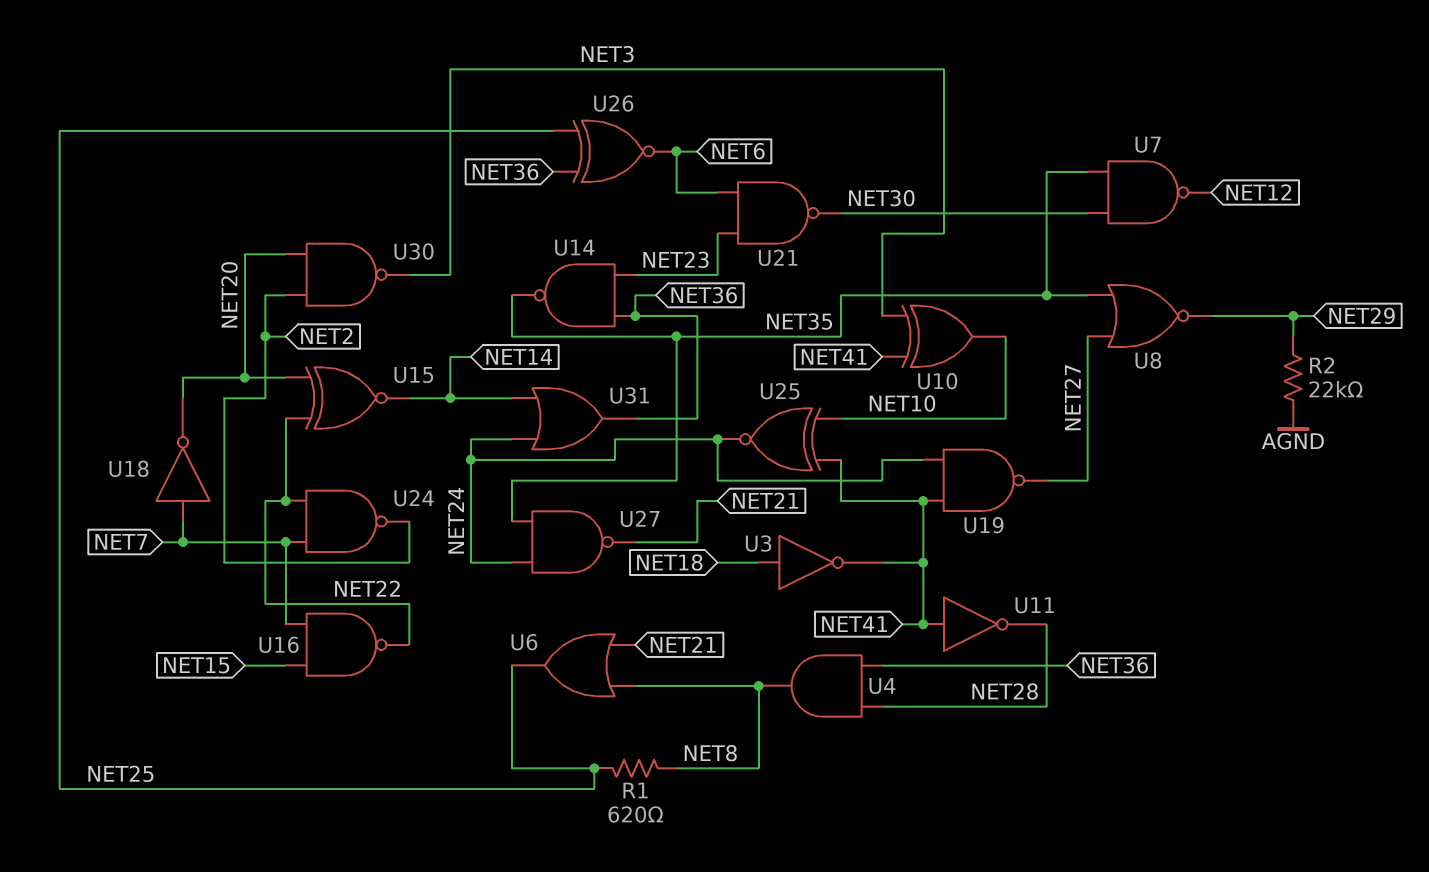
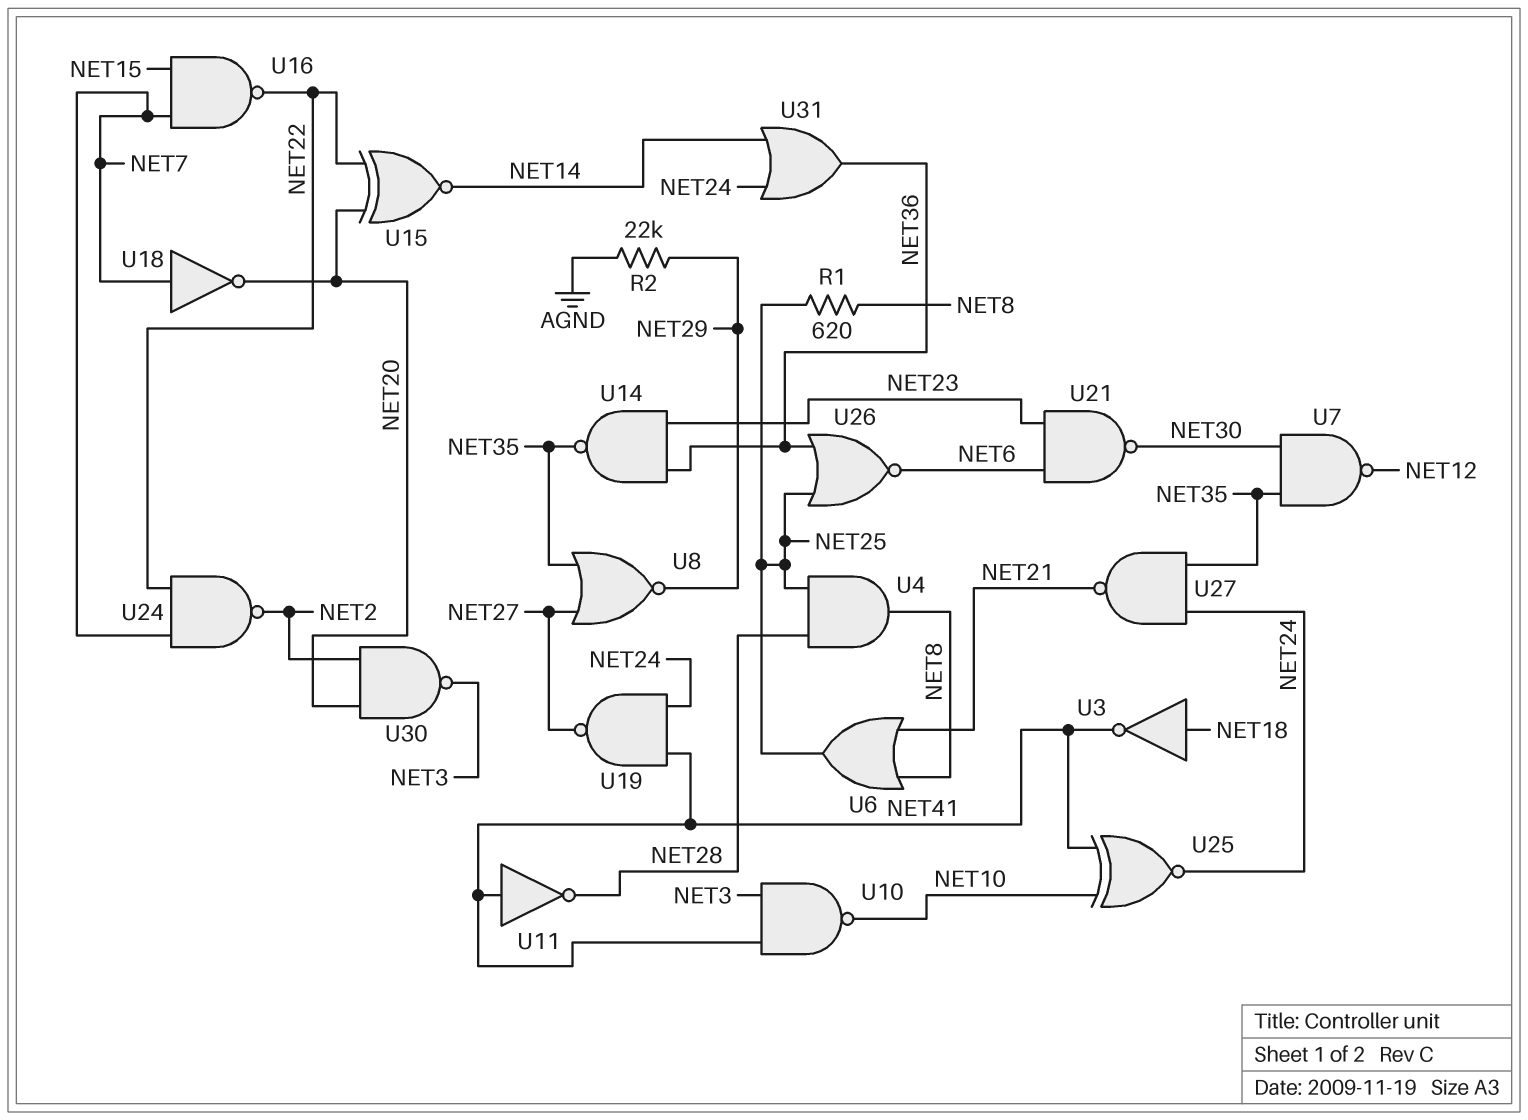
U4: AND (in NET28, in NET36, out NET8) -> AND (in NET25, in NET28, out NET8)
U10: XOR (in NET3, in NET41, out NET10) -> NAND (in NET3, in NET41, out NET10)
U26: XNOR (in NET25, in NET36, out NET6) -> NOR (in NET25, in NET36, out NET6)

